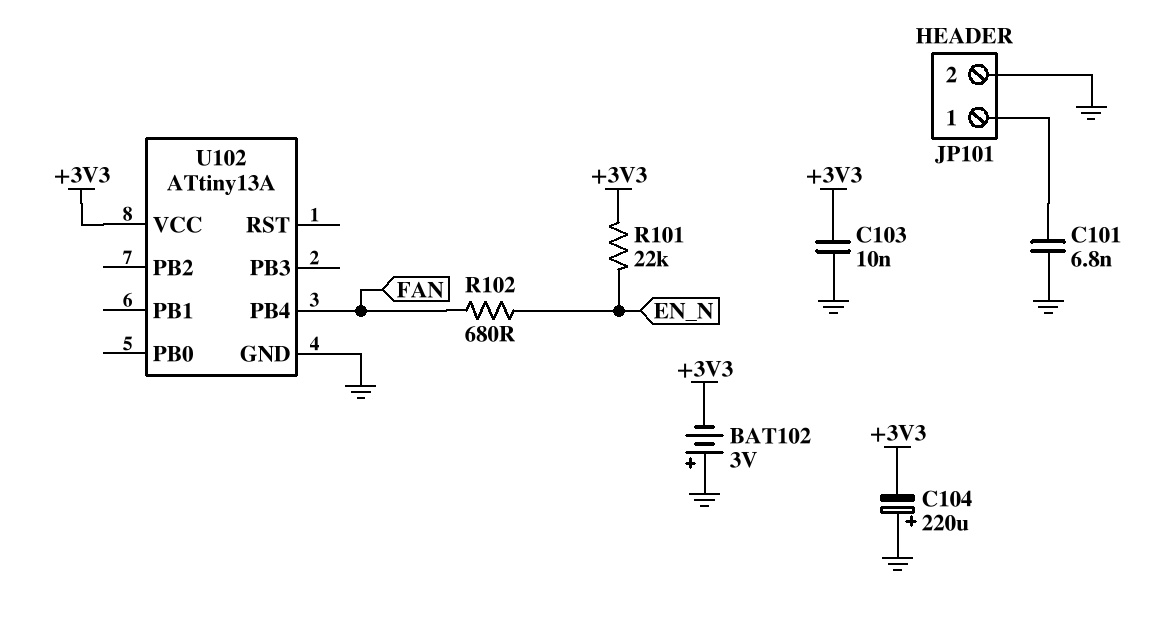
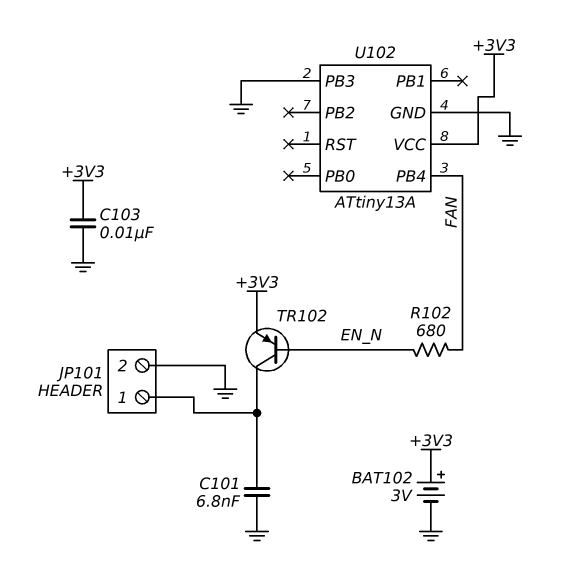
BAT102: 3V (plus GND, minus +3V3) -> 3V (plus +3V3, minus GND)
C104: 220uF (plus GND, minus +3V3) -> none
R101: 22k (+3V3, EN_N) -> none
TR102: none -> PNP (B EN_N, C JP101/1, E +3V3)
U102 pin PB3: none -> GND

